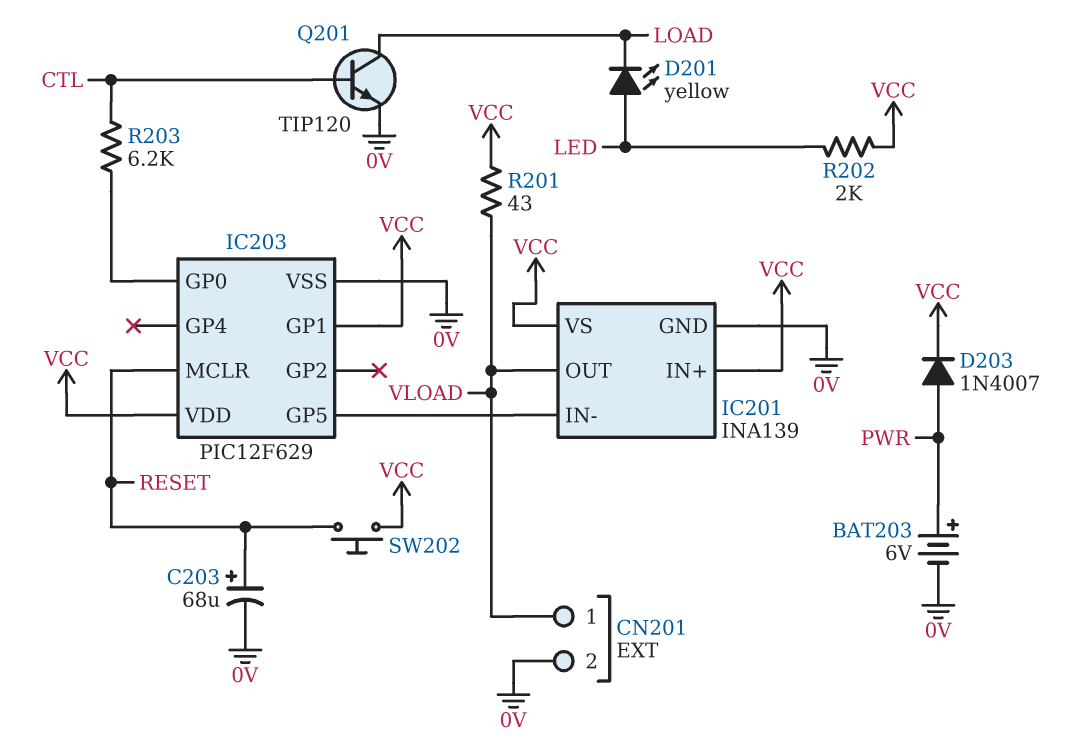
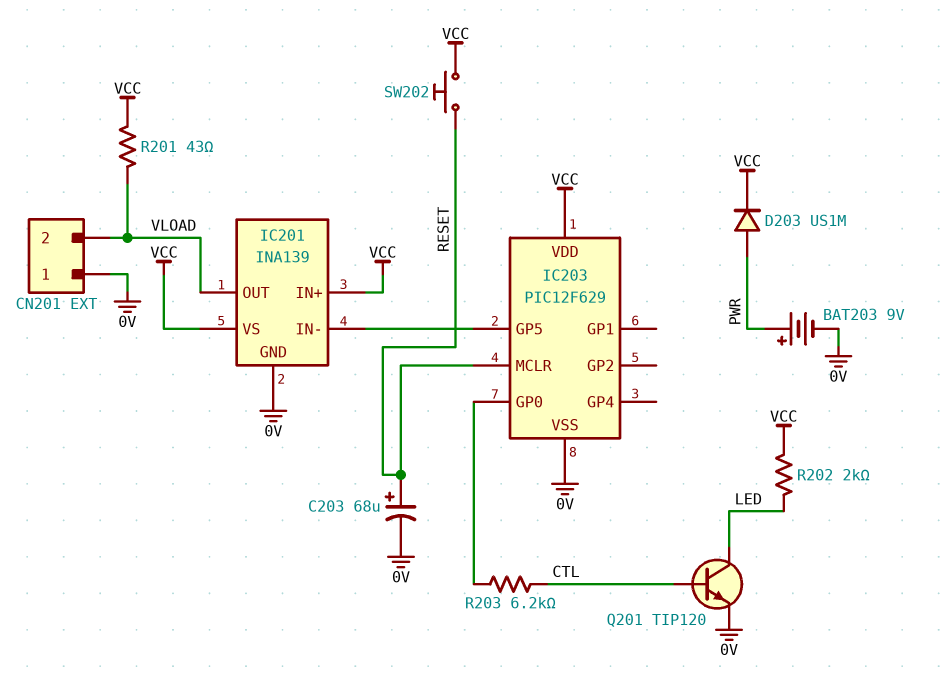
BAT203: 6V (plus PWR, minus 0V) -> 9V (plus PWR, minus 0V)
CN201 pin 1: VLOAD -> 0V
CN201 pin 2: 0V -> VLOAD
D201: LED yellow (A LED, K LOAD) -> none
D203: diode 1N4007 (A PWR, K VCC) -> diode US1M (A PWR, K VCC)
IC203 pin GP1: VCC -> none
Q201: NPN TIP120 (B CTL, C LOAD, E 0V) -> NPN TIP120 (B CTL, C LED, E 0V)

